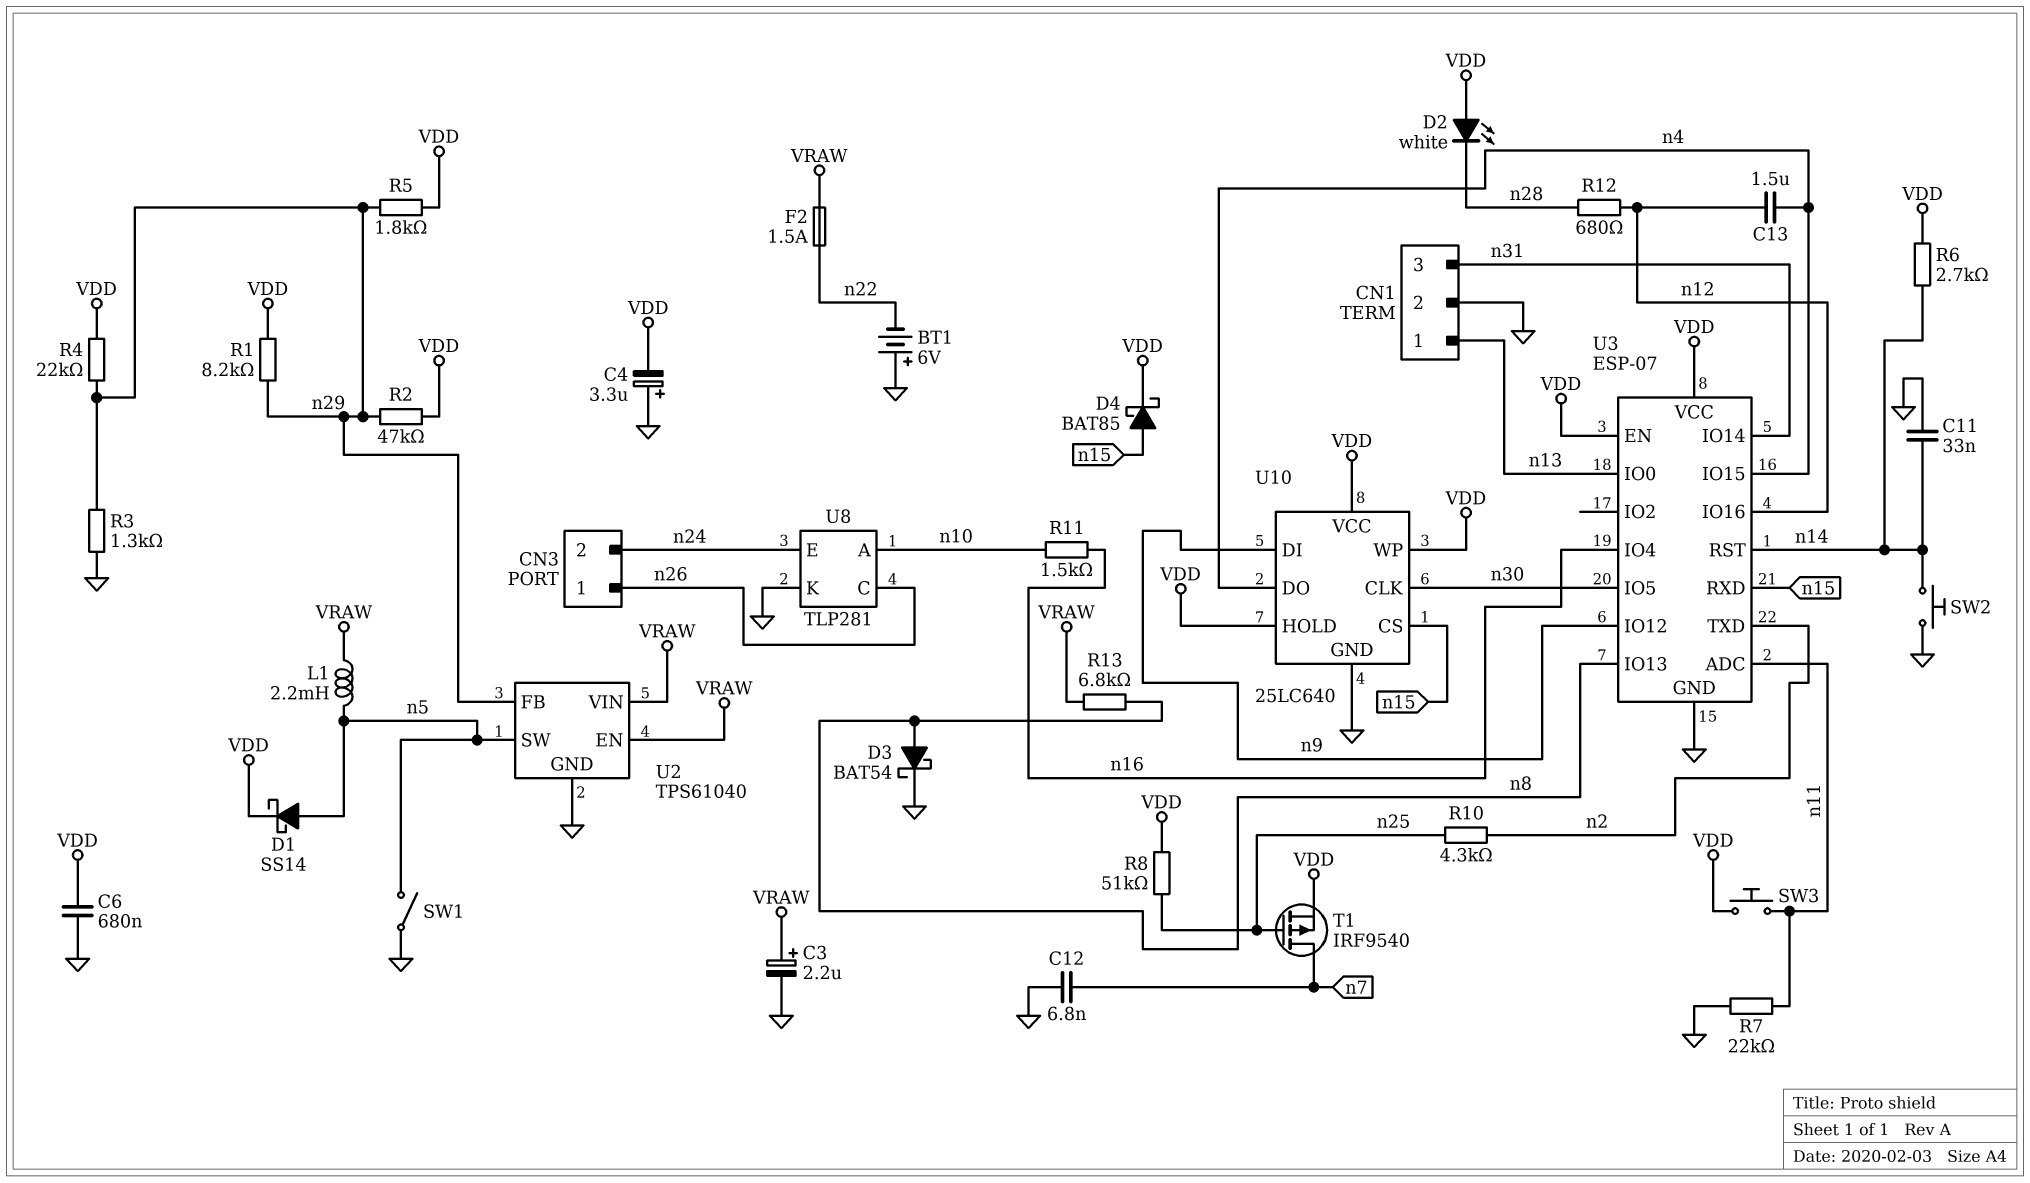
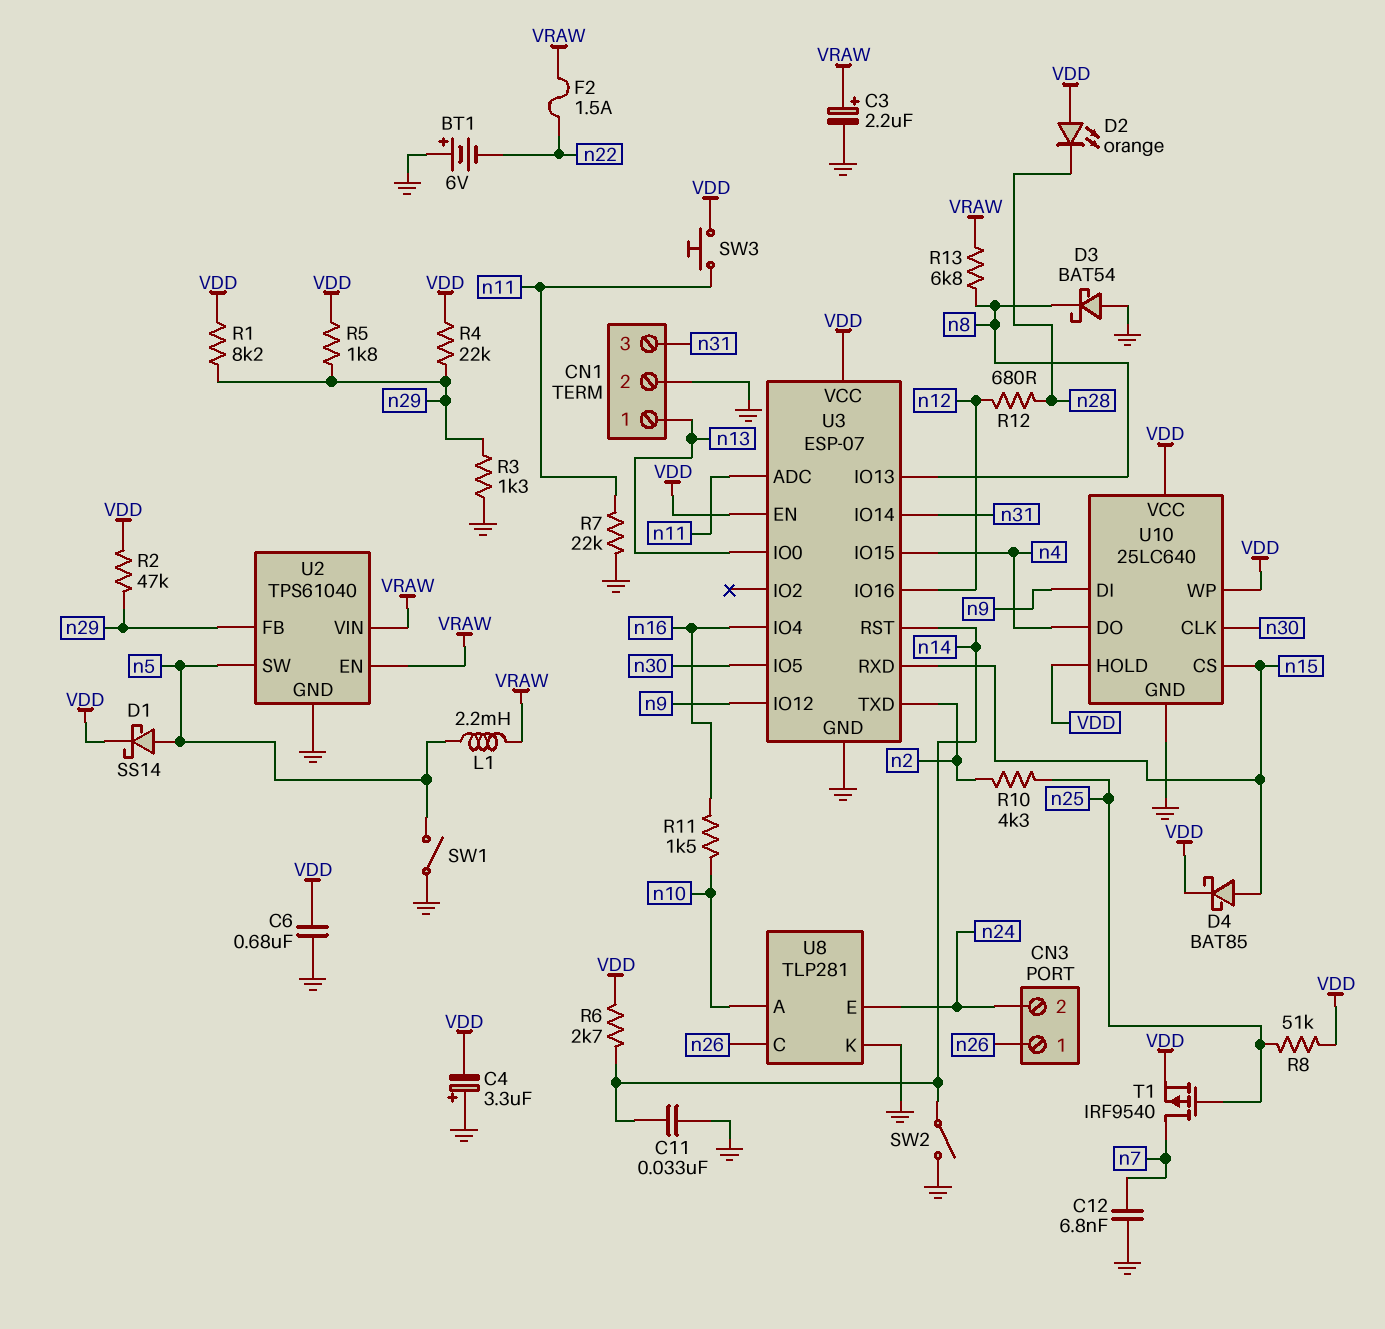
C13: 1.5uF (n4, n12) -> none
D2: LED white (A VDD, K n28) -> LED orange (A VDD, K n28)
D3: schottky BAT54 (A n8, K GND) -> schottky BAT54 (A GND, K n8)
SW2: button (GND, n14) -> switch (GND, n14)

